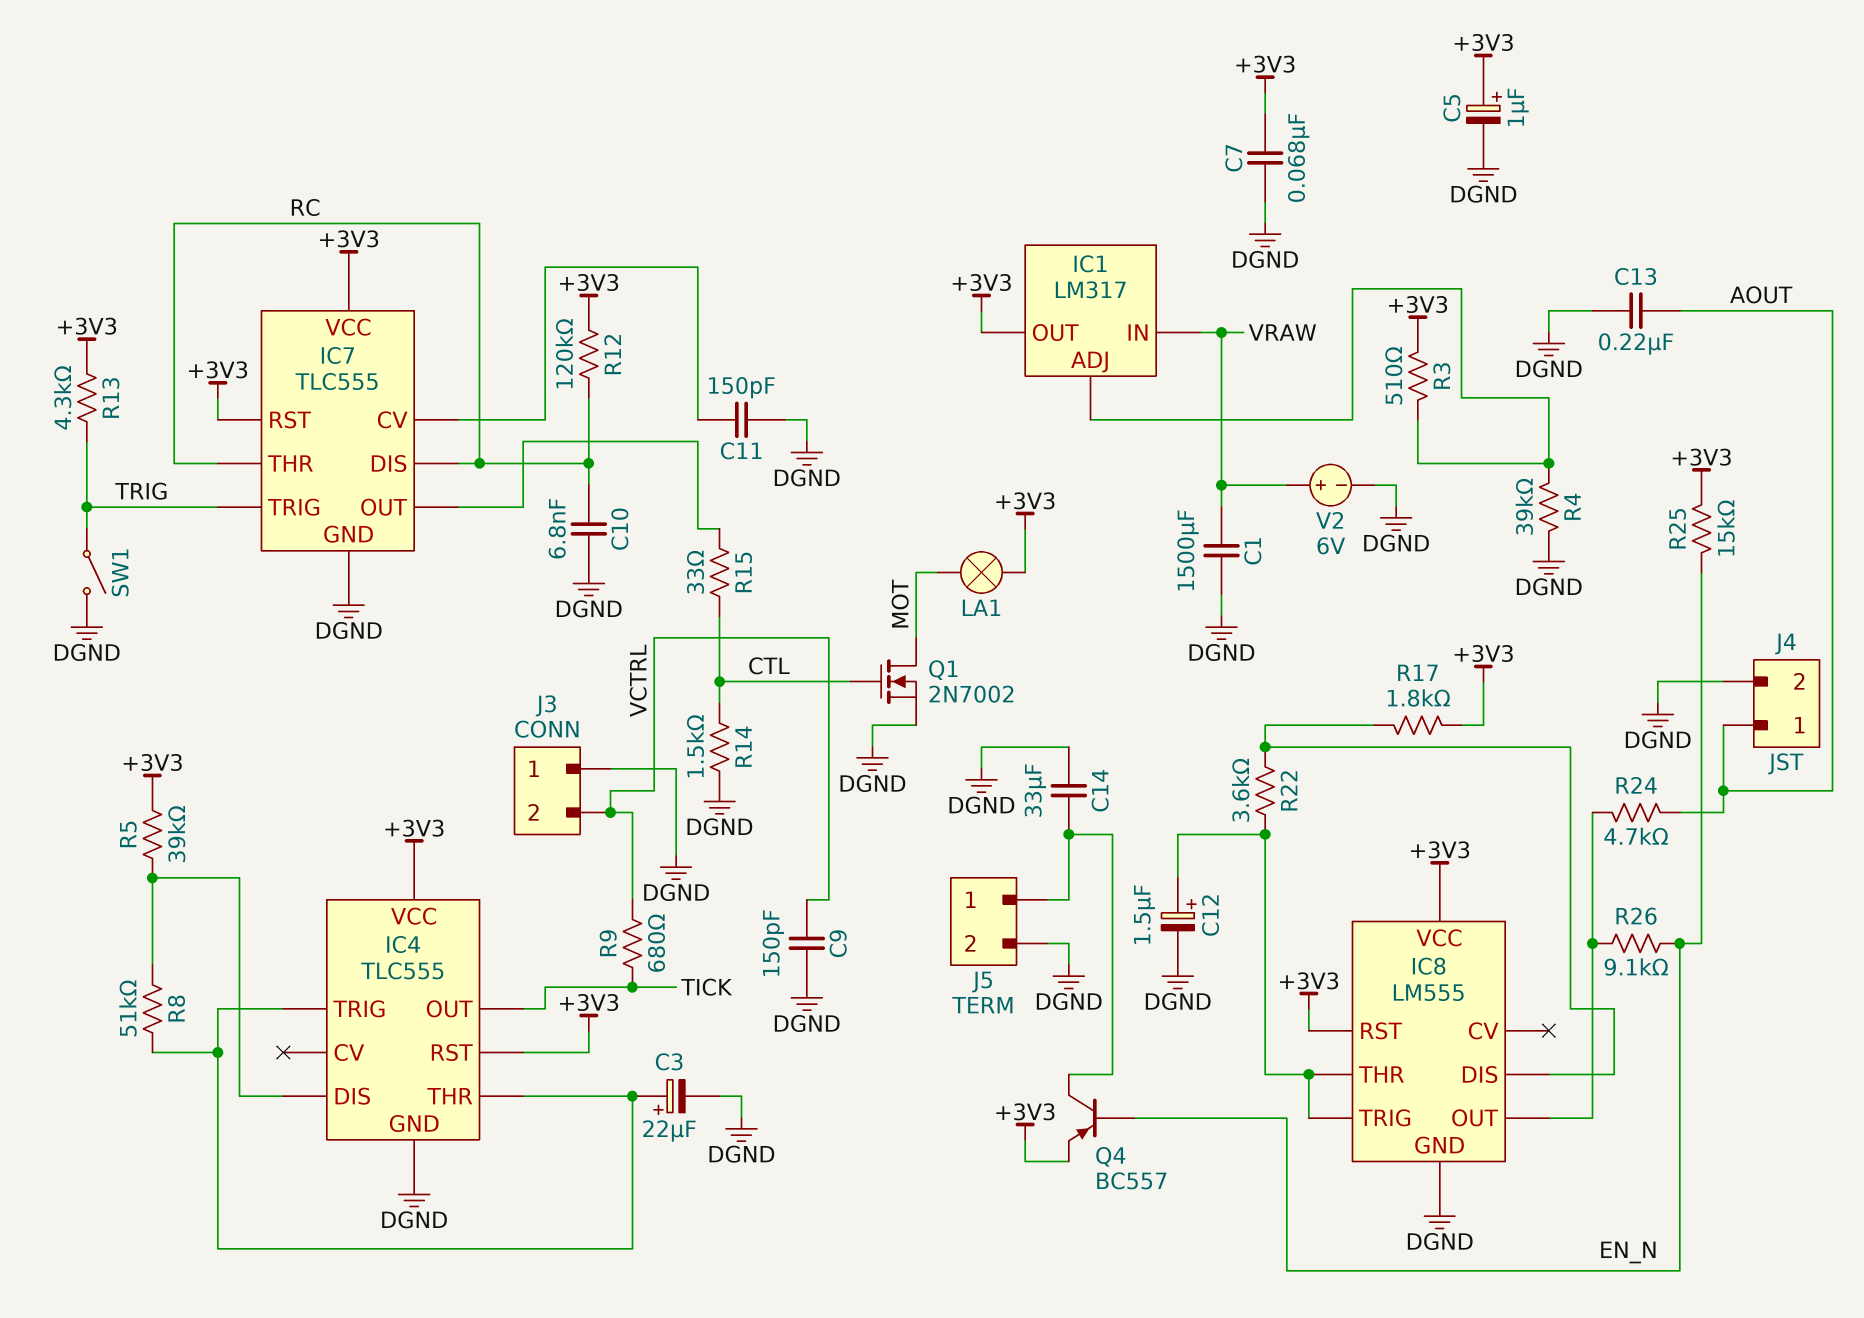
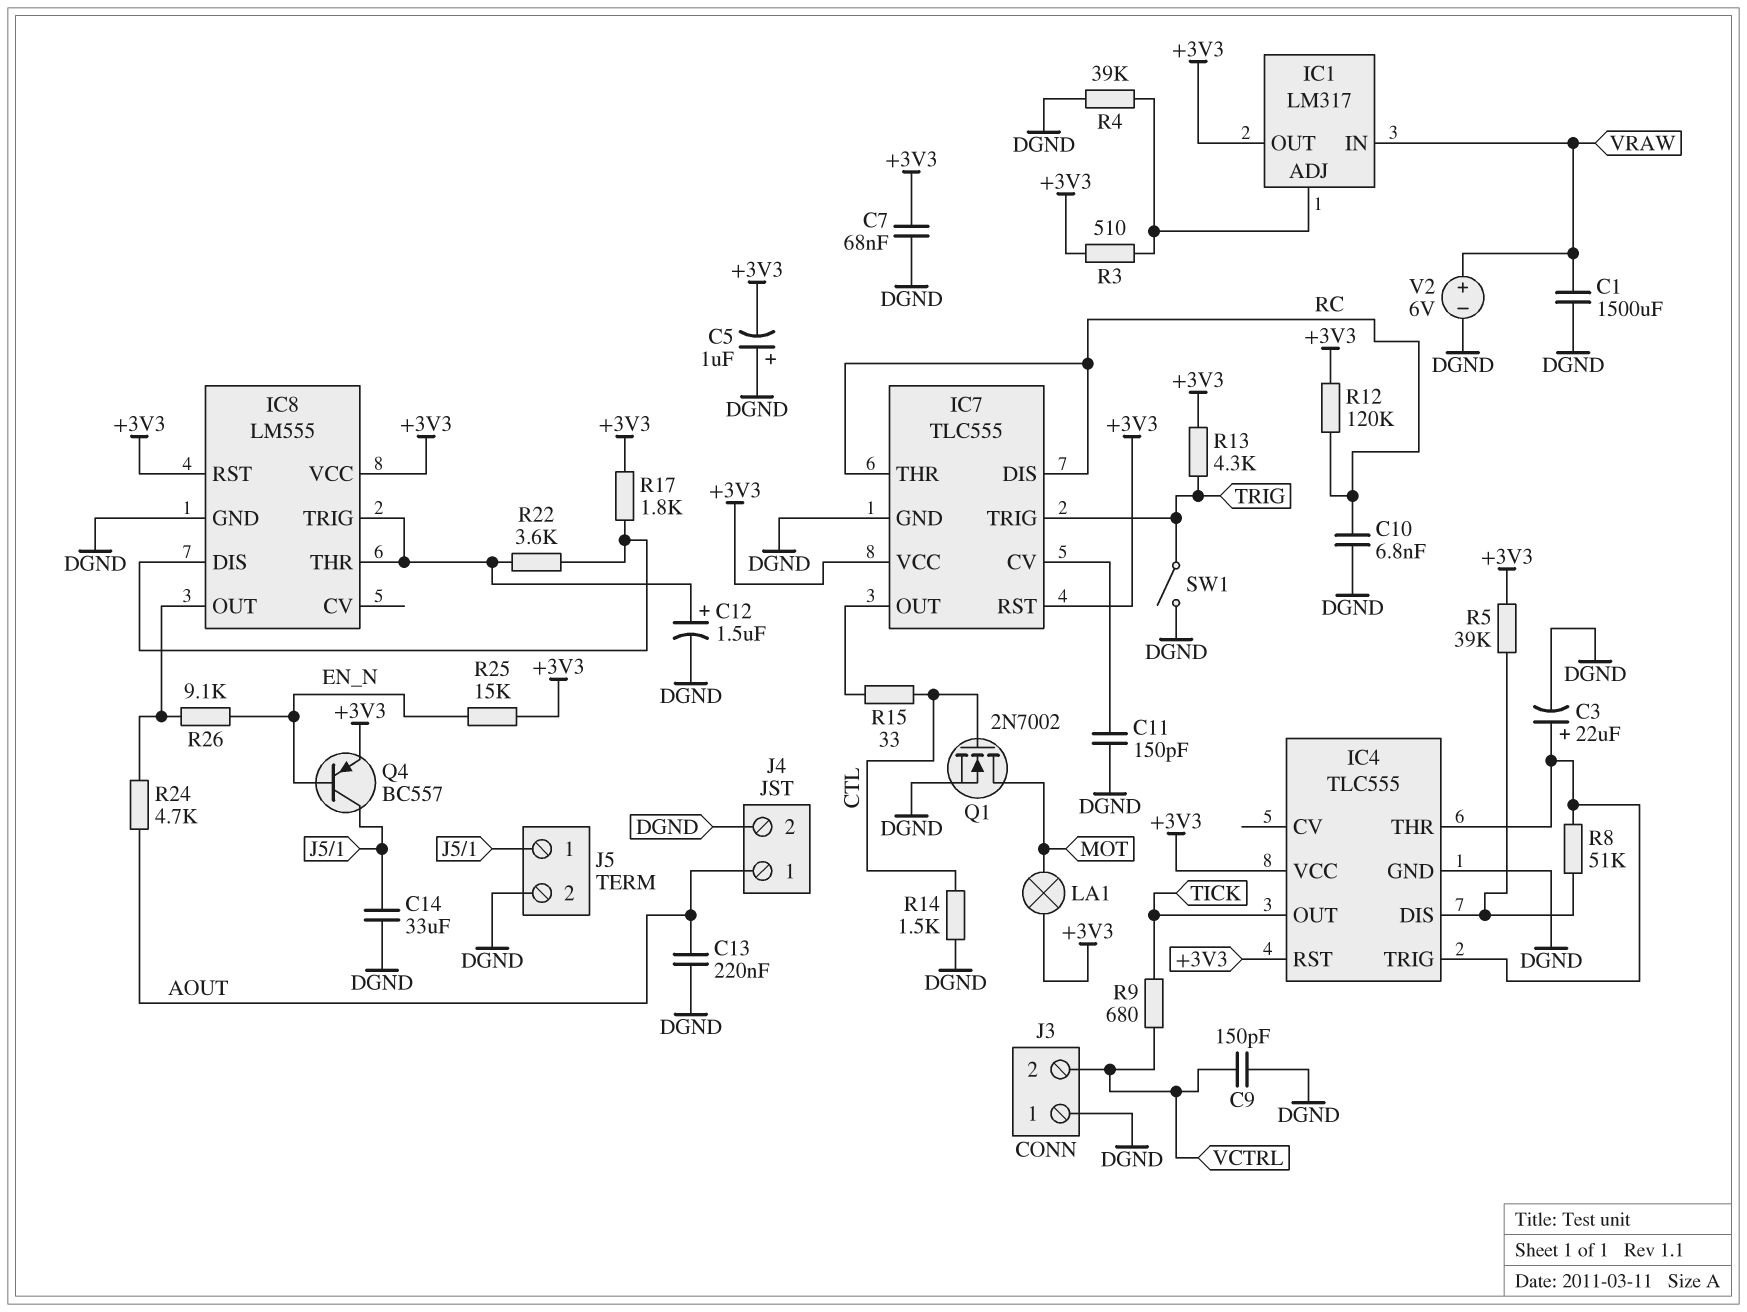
C5: 1uF (plus +3V3, minus DGND) -> 1uF (plus DGND, minus +3V3)

